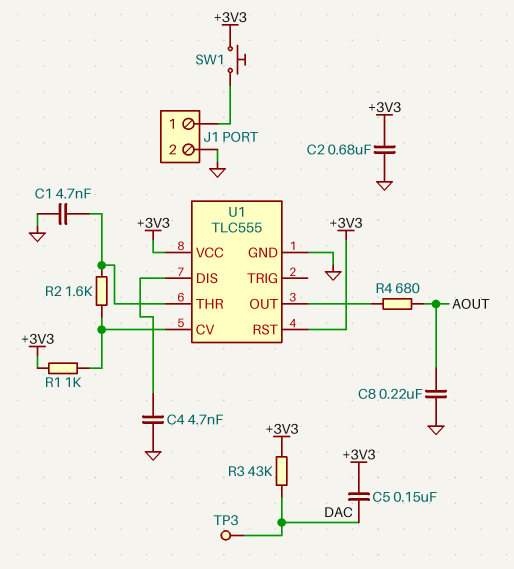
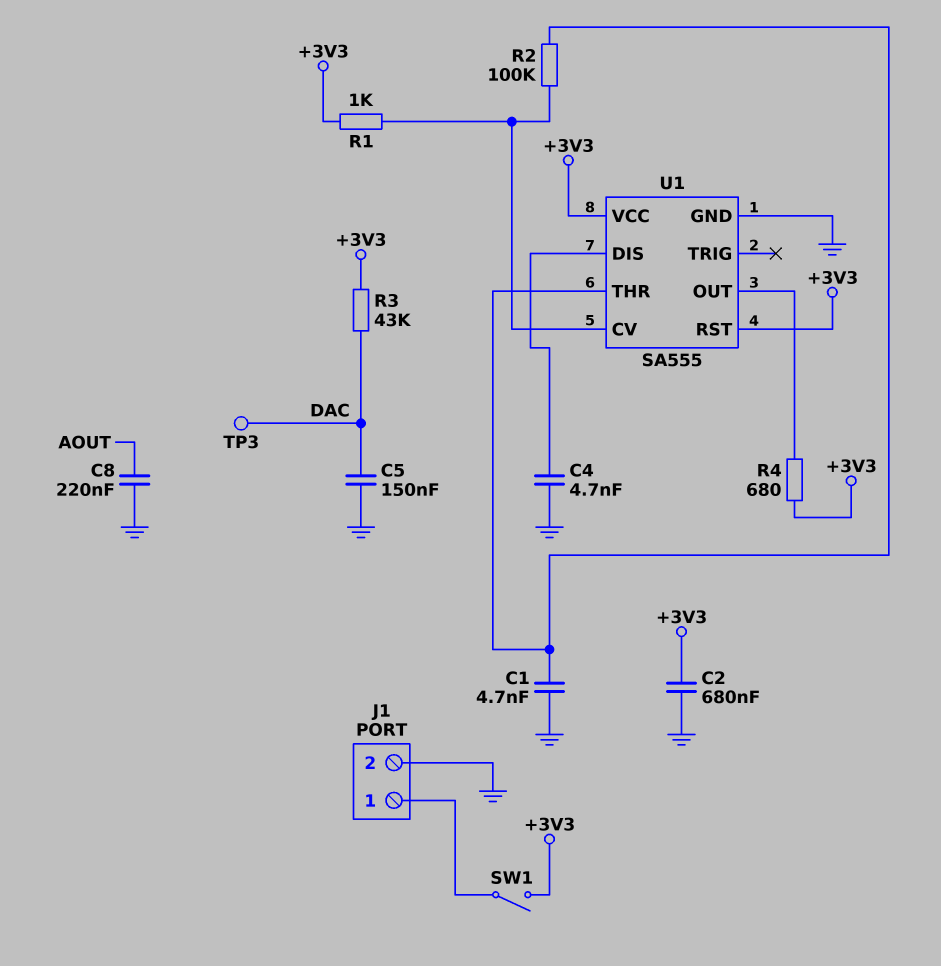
C5: 150nF (+3V3, DAC) -> 150nF (DAC, GND)
R2: 1.6k (U1/CV, U1/THR) -> 100k (U1/CV, U1/THR)
R4: 680 (AOUT, U1/OUT) -> 680 (+3V3, U1/OUT)
SW1: button (+3V3, J1/1) -> switch (+3V3, J1/1)
U1: TLC555 -> SA555

